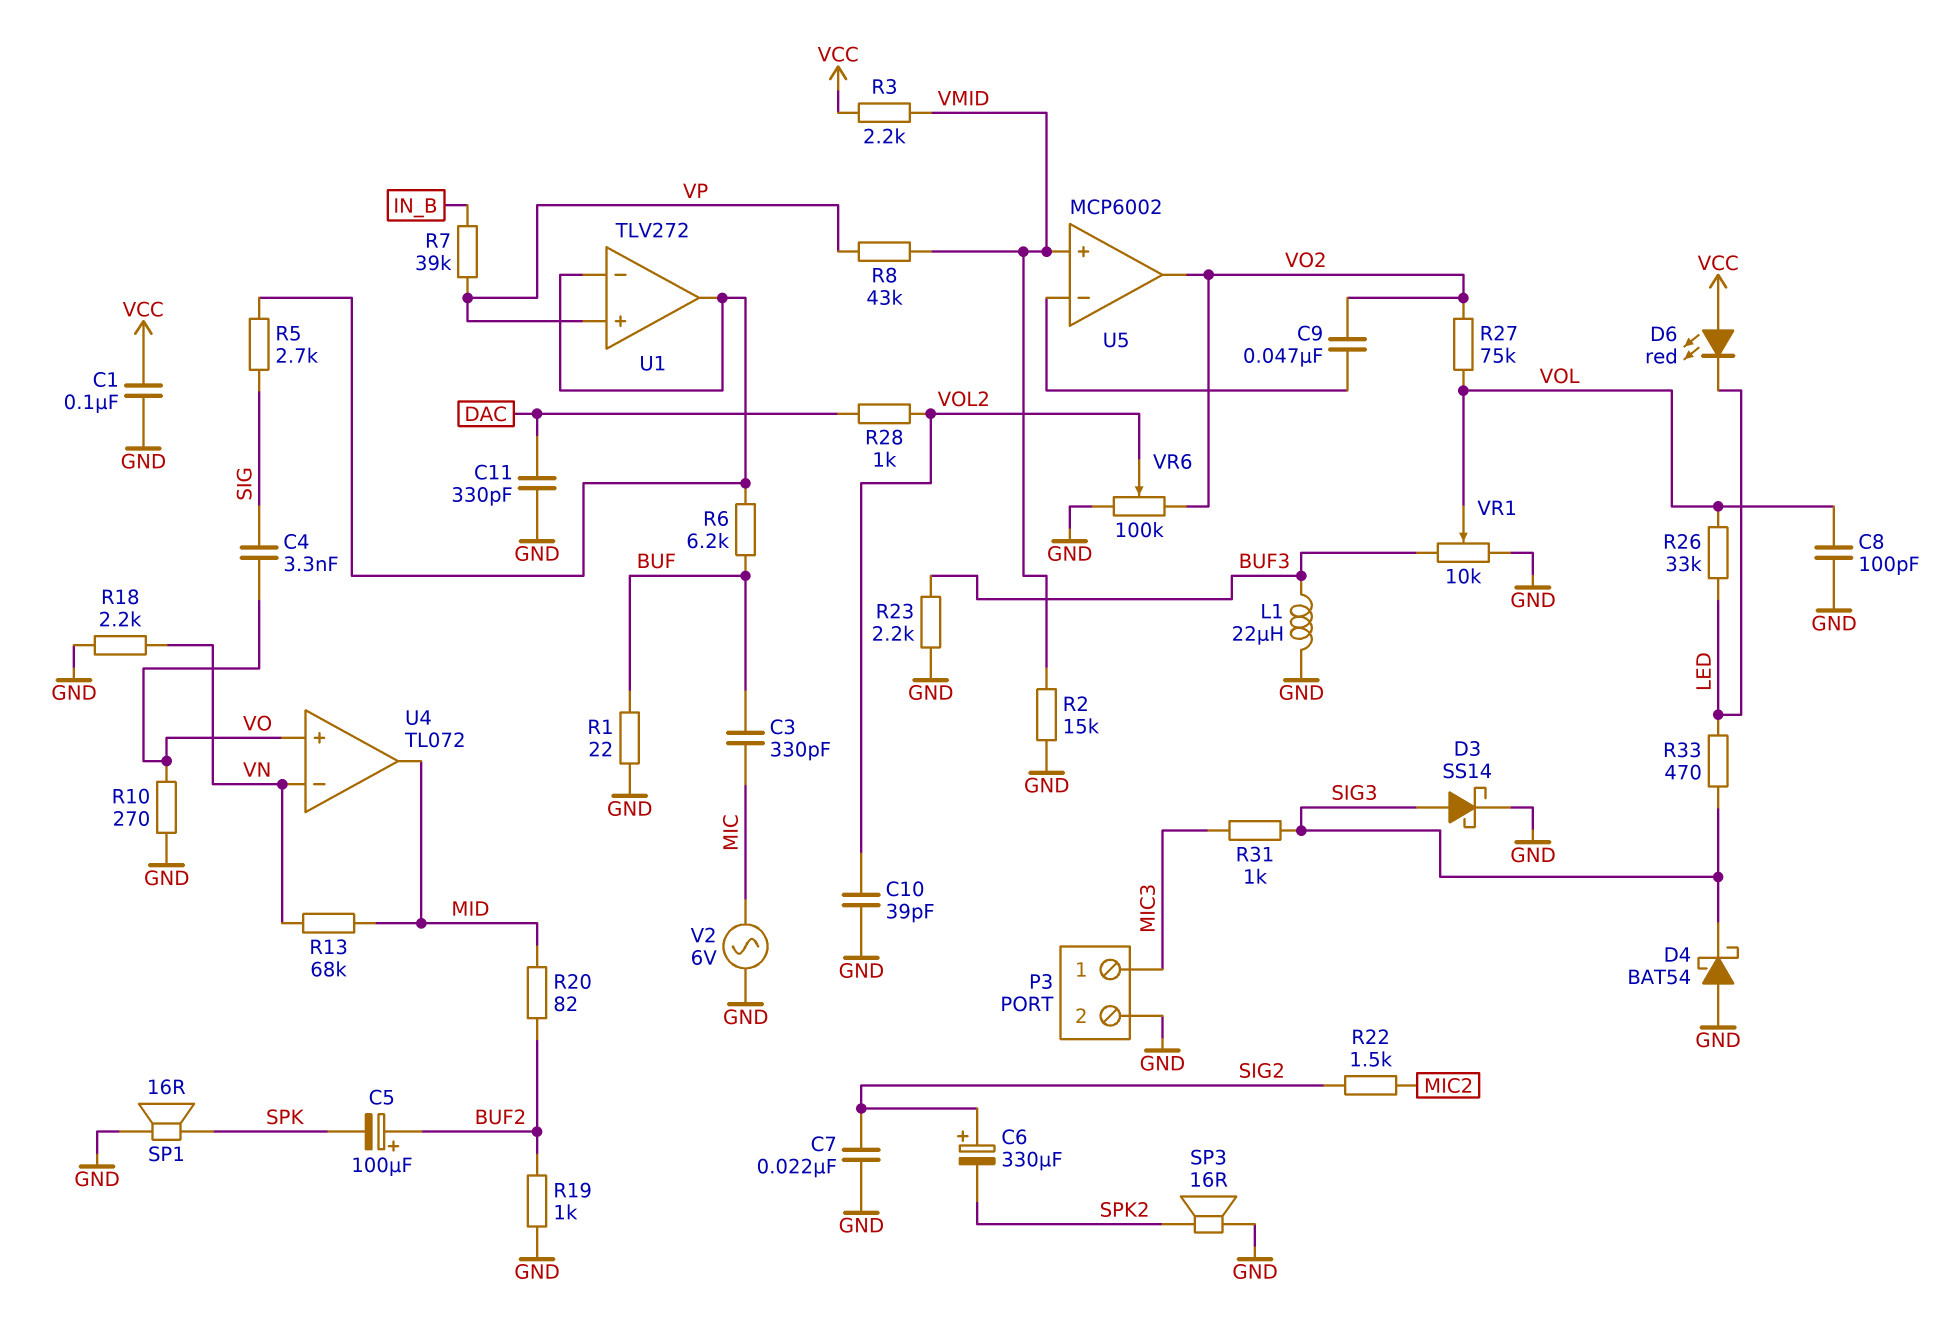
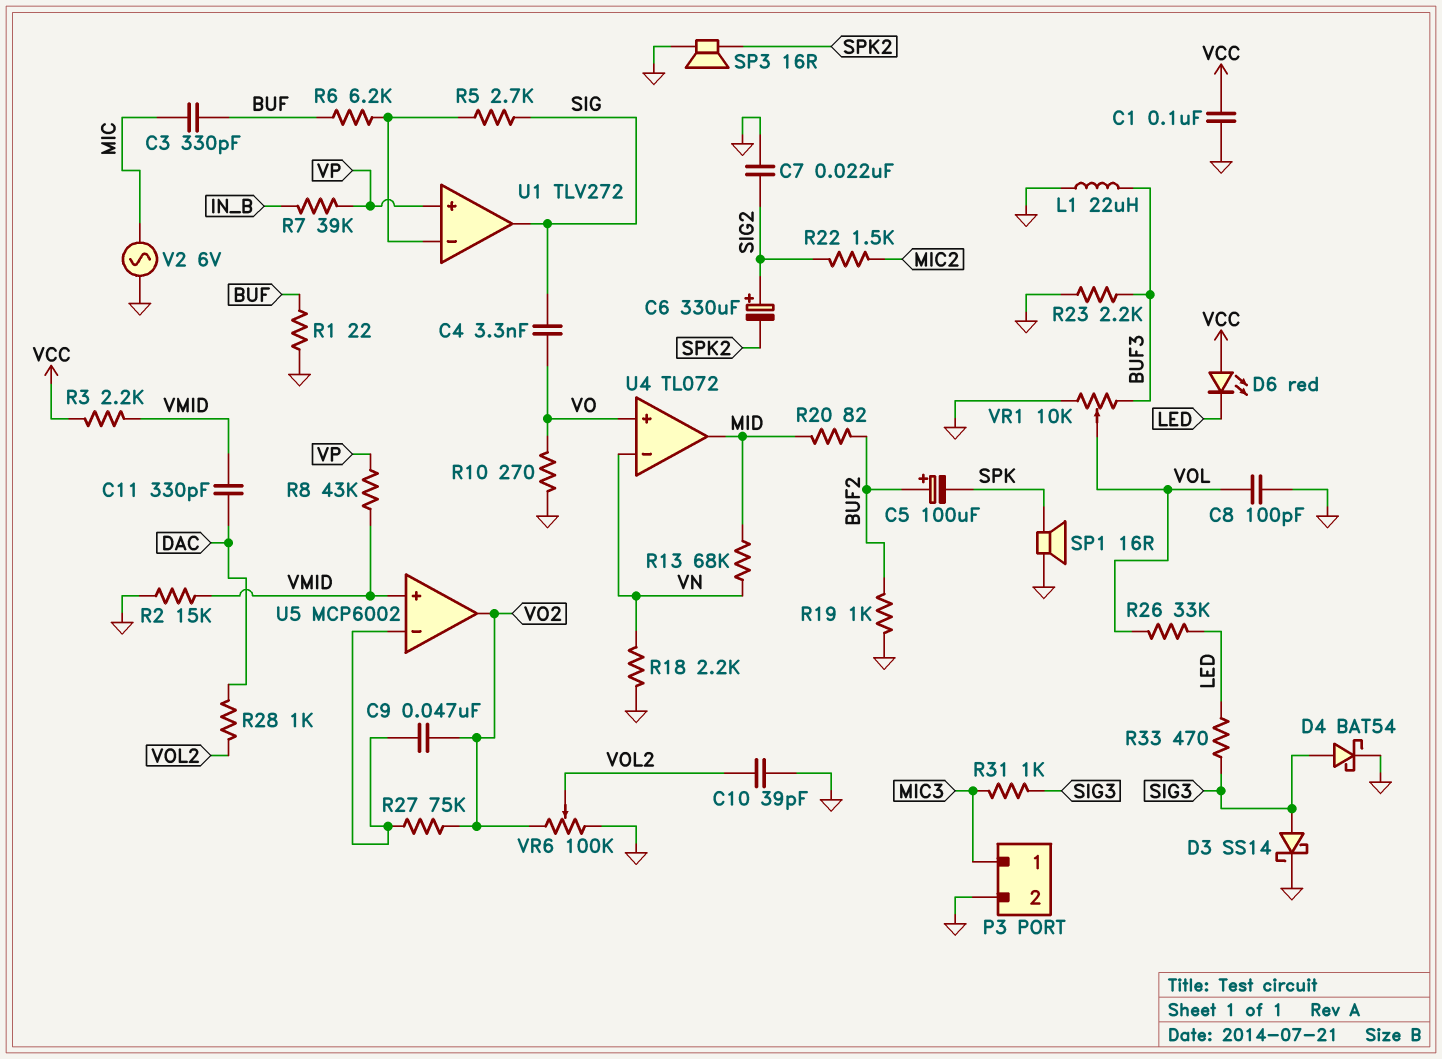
C11: 330pF (DAC, GND) -> 330pF (DAC, VMID)
D4: schottky BAT54 (A GND, K SIG3) -> schottky BAT54 (A SIG3, K GND)
R27: 75k (VO2, VOL) -> 75k (U5/in-, VO2)
U1 pin out: U1/in- -> SIG

